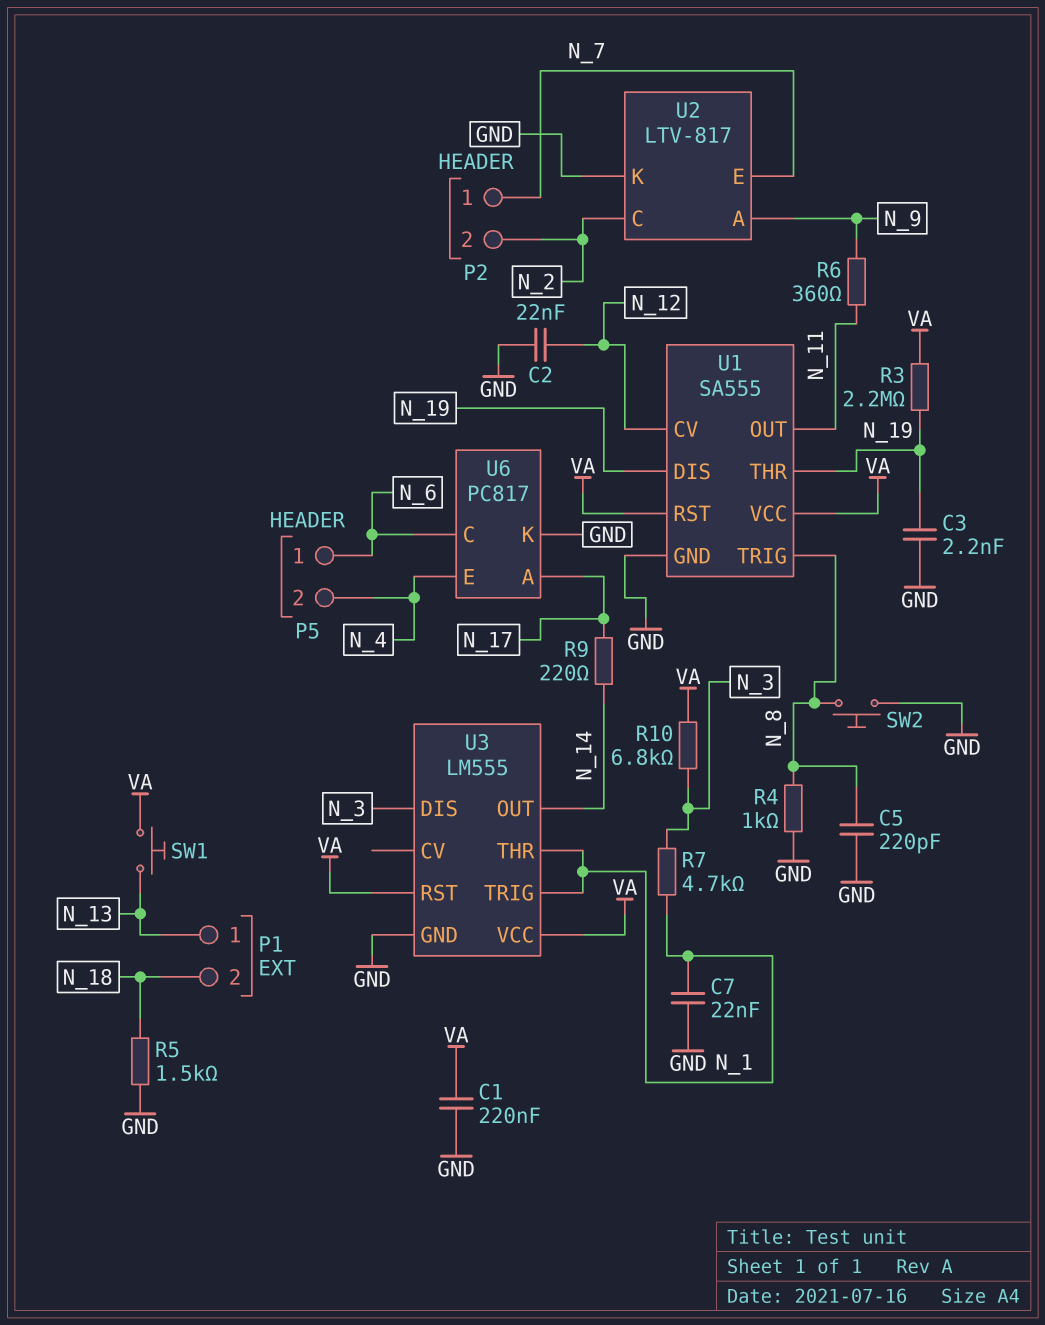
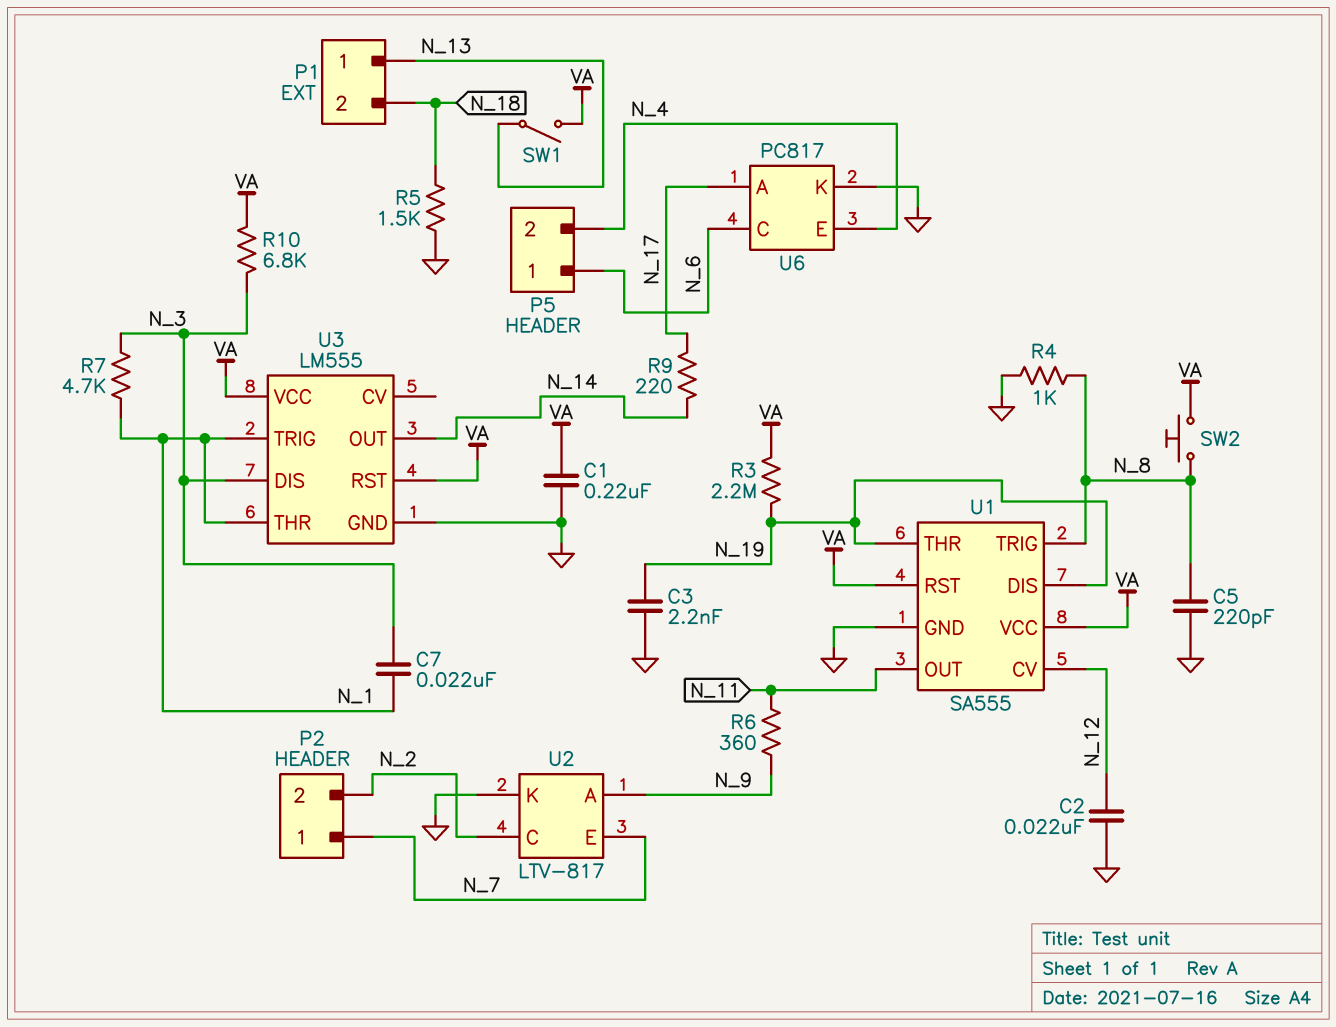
C7: 22nF (GND, N_1) -> 22nF (N_1, N_3)
SW1: button (N_13, VA) -> switch (N_13, VA)
SW2: button (GND, N_8) -> button (N_8, VA)

